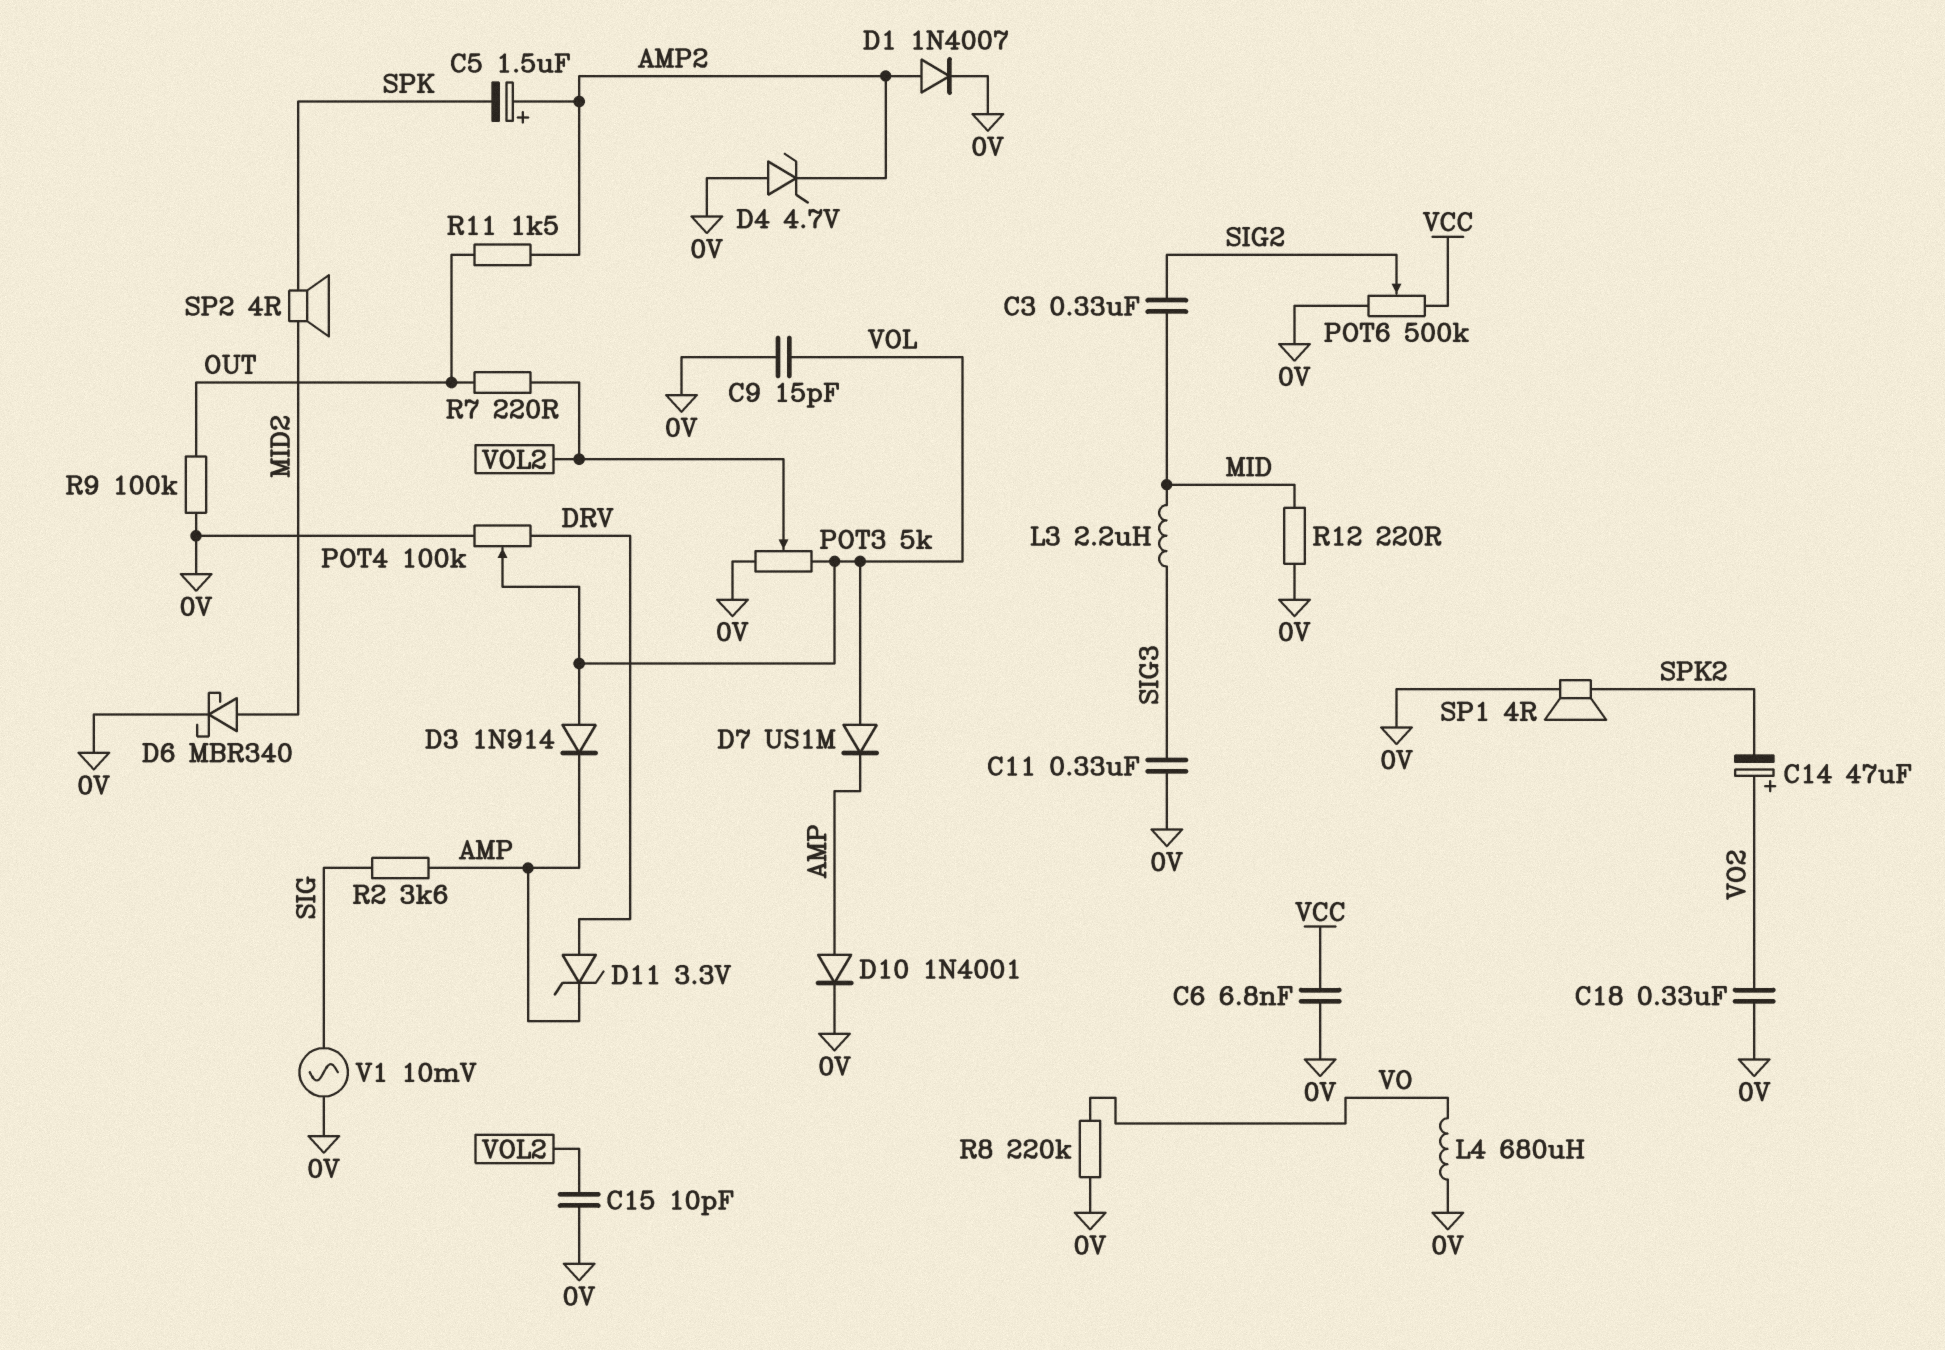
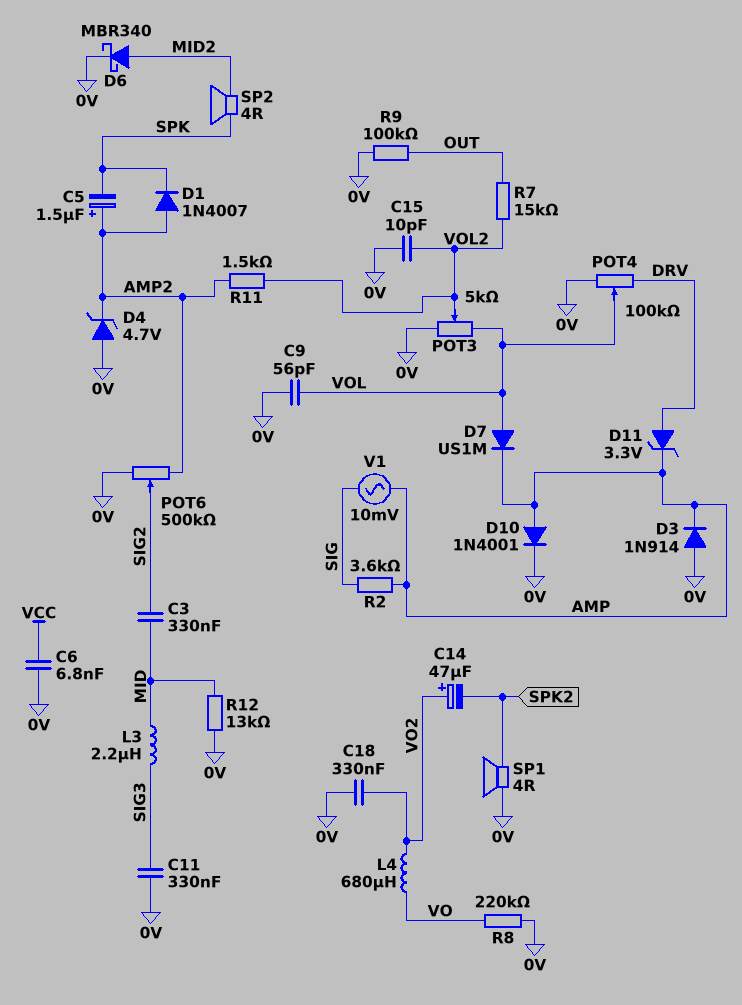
C9: 15pF (0V, VOL) -> 56pF (0V, VOL)
D1: diode 1N4007 (A AMP2, K 0V) -> diode 1N4007 (A AMP2, K SPK)
D3: diode 1N914 (A VOL, K AMP) -> diode 1N914 (A 0V, K AMP)
L4: 680uH (0V, VO) -> 680uH (VO, VO2)
POT6: 500k (0V, VCC, wiper SIG2) -> 500k (0V, AMP2, wiper SIG2)
R7: 220 (OUT, VOL2) -> 15k (OUT, VOL2)
R11: 1.5k (AMP2, OUT) -> 1.5k (AMP2, VOL2)
R12: 220 (0V, MID) -> 13k (0V, MID)
V1: AC 10mV (0V, SIG) -> AC 10mV (AMP, SIG)

